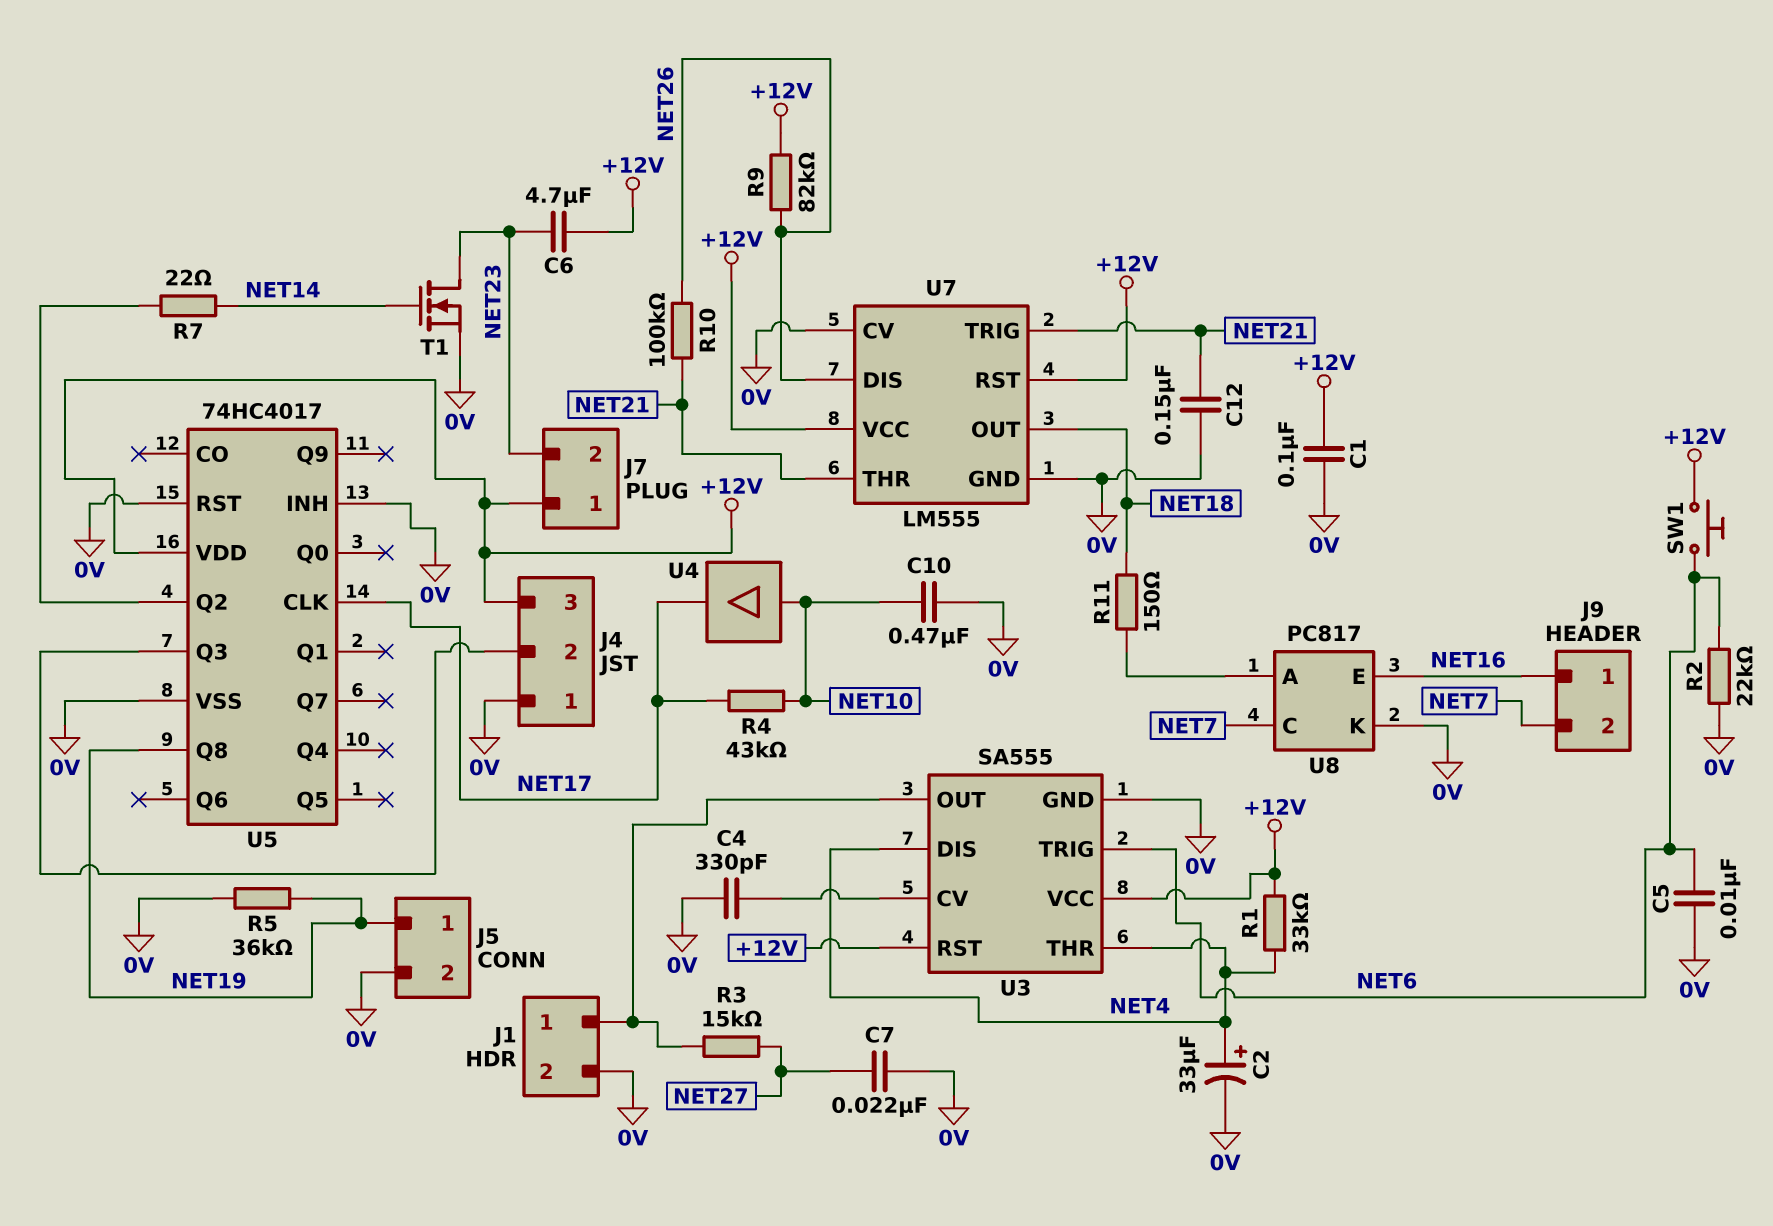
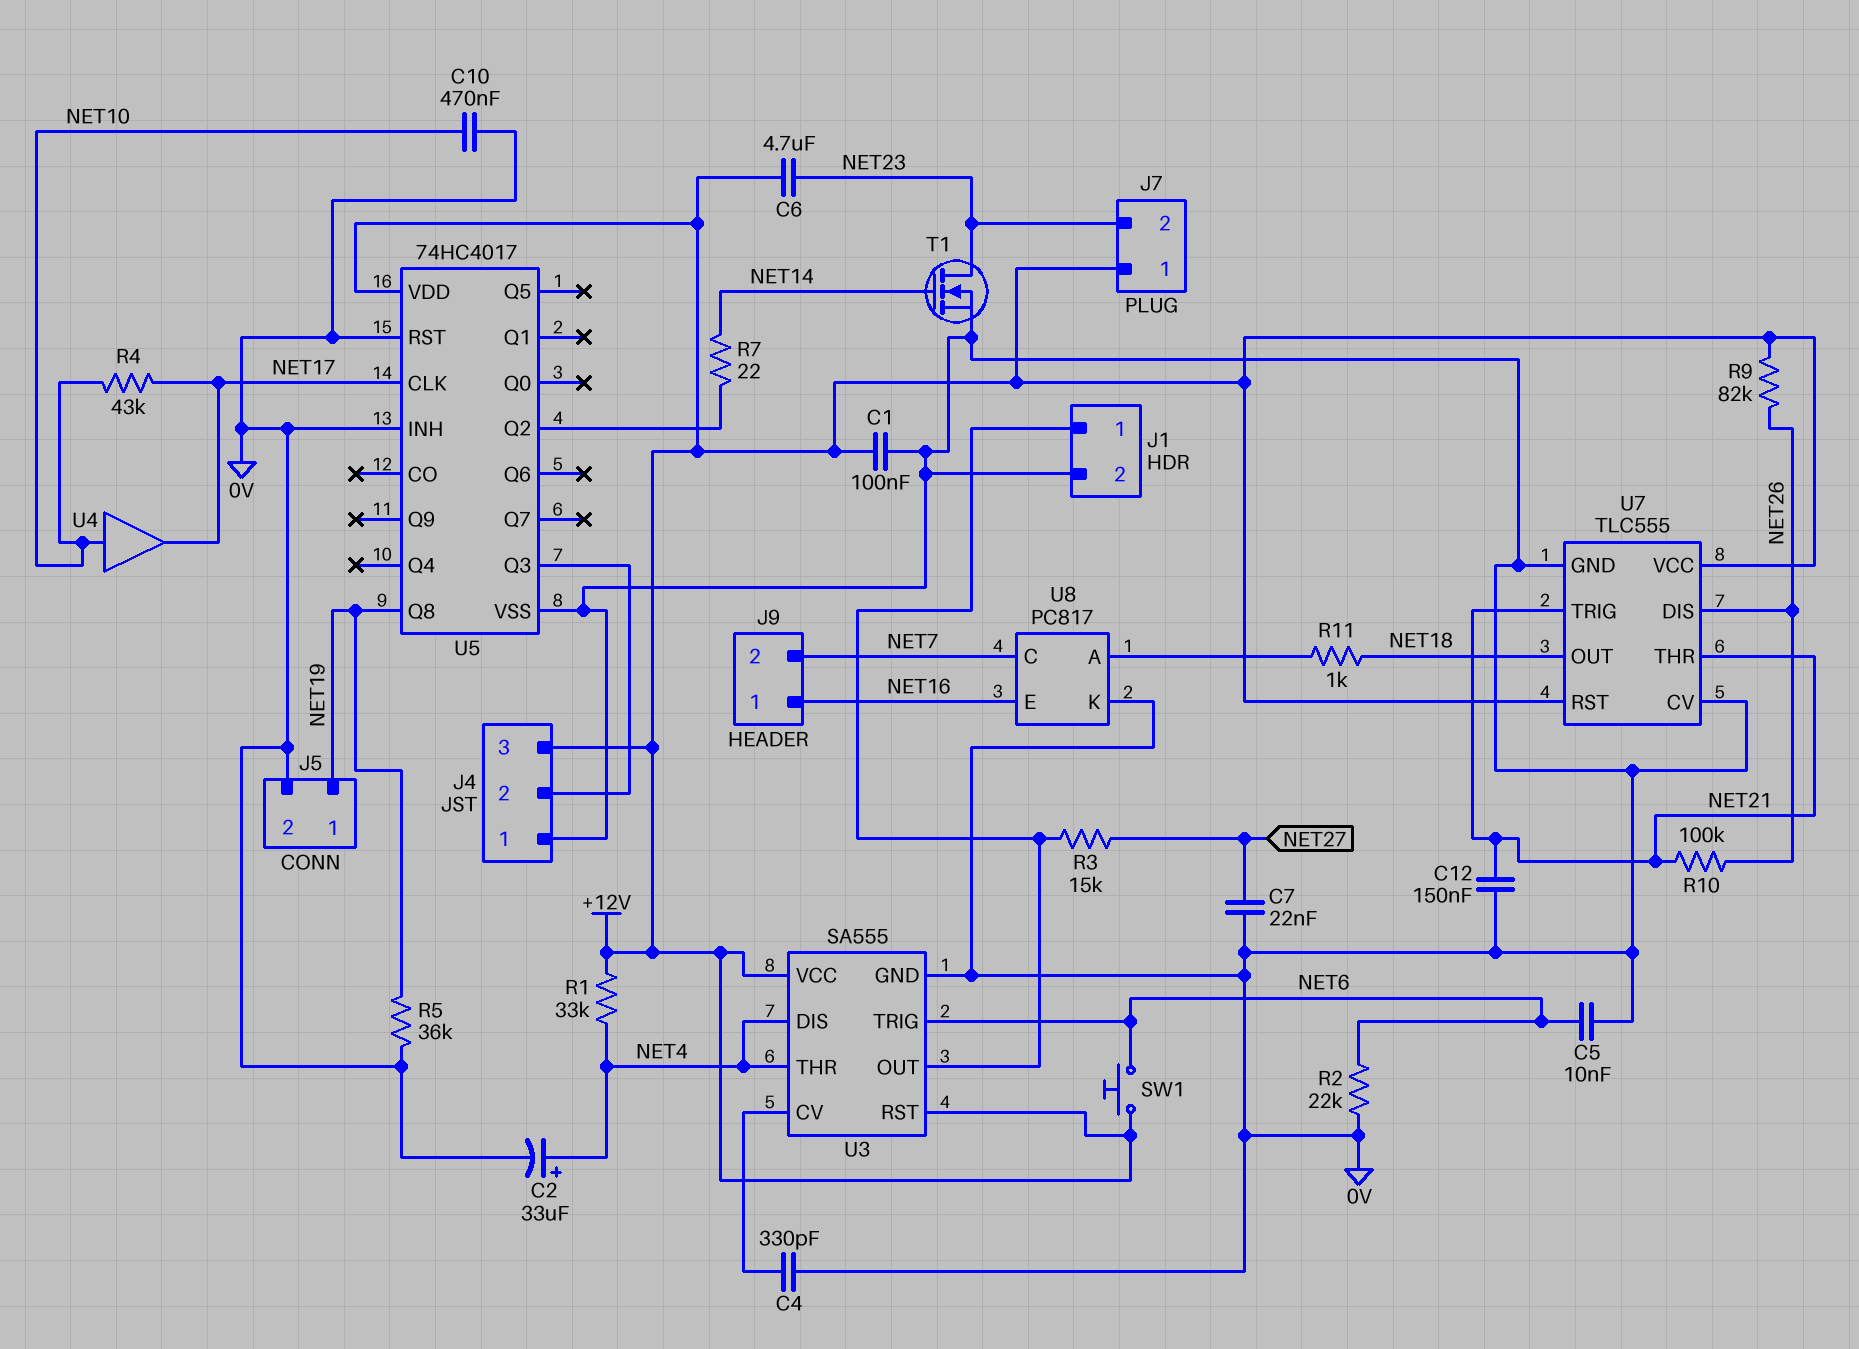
R11: 150 (NET18, U8/A) -> 1k (NET18, U8/A)
U7: LM555 -> TLC555

